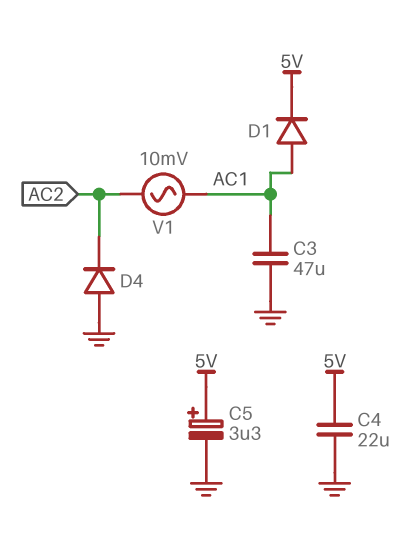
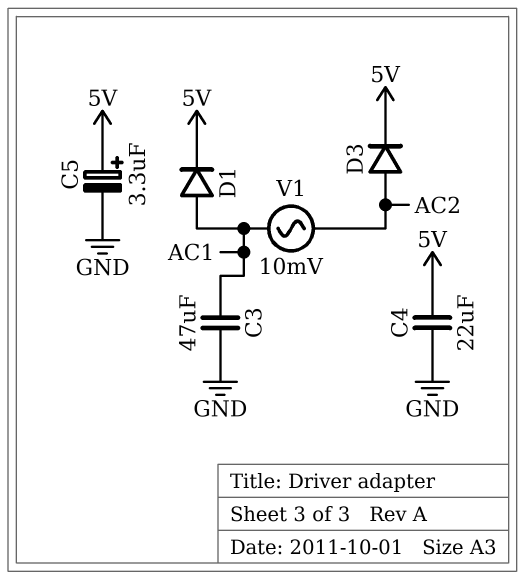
D3: none -> diode (A AC2, K 5V)
D4: diode (A GND, K AC2) -> none

